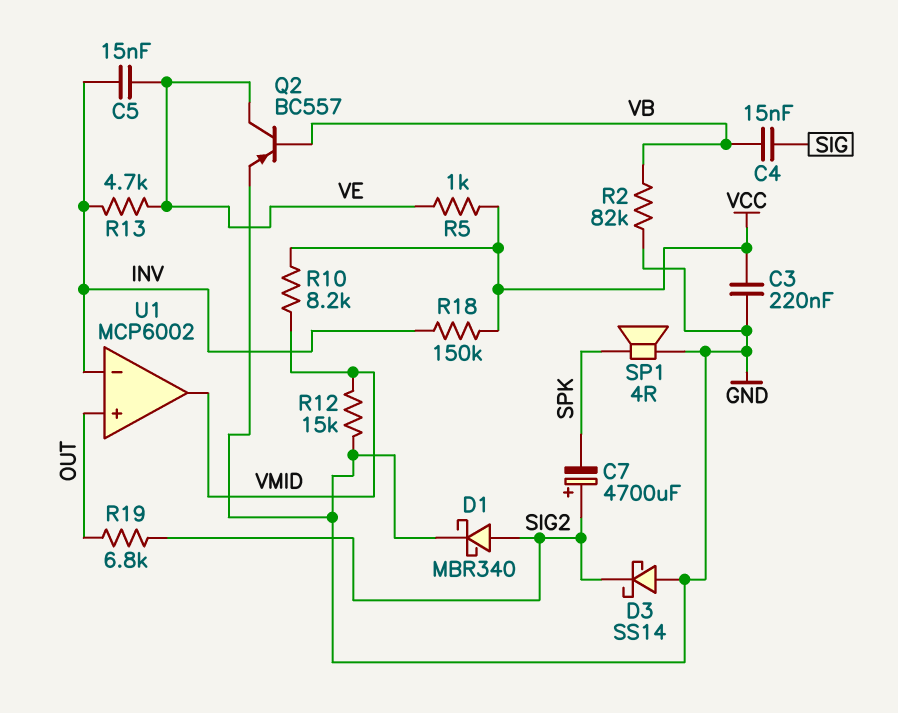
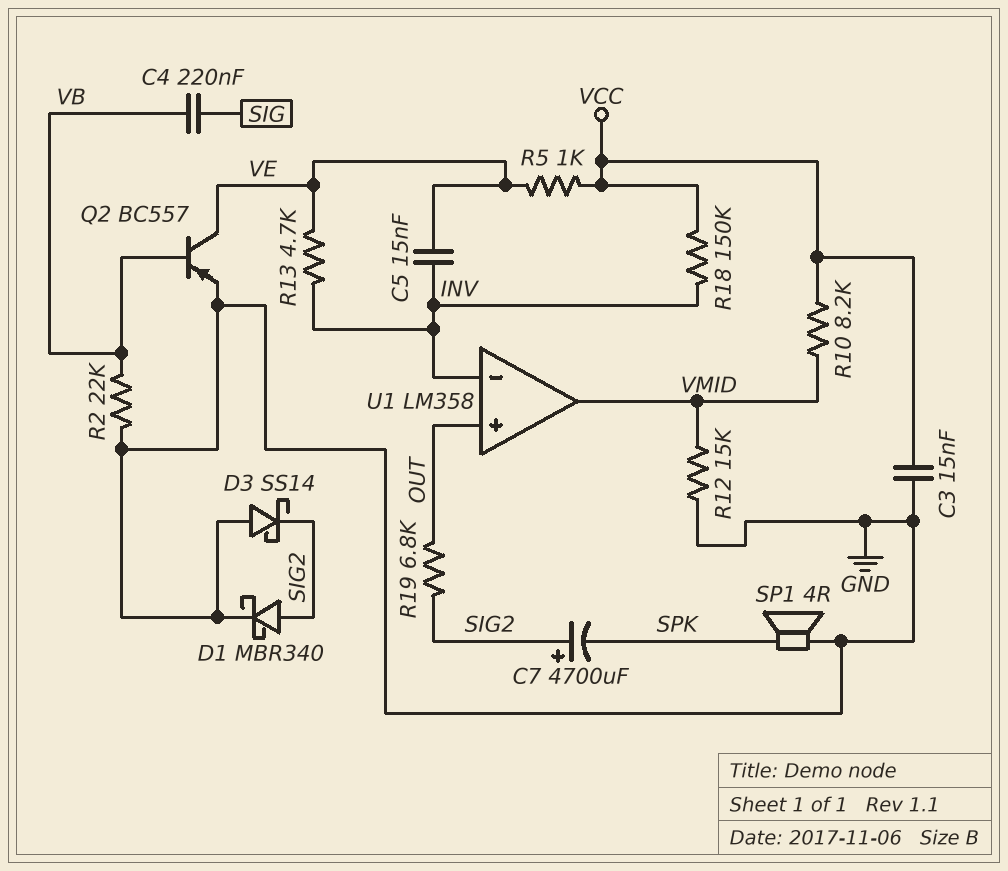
C3: 220nF (GND, VCC) -> 15nF (GND, VCC)
C4: 15nF (SIG, VB) -> 220nF (SIG, VB)
R2: 82k (GND, VB) -> 22k (GND, VB)
U1: MCP6002 -> LM358

